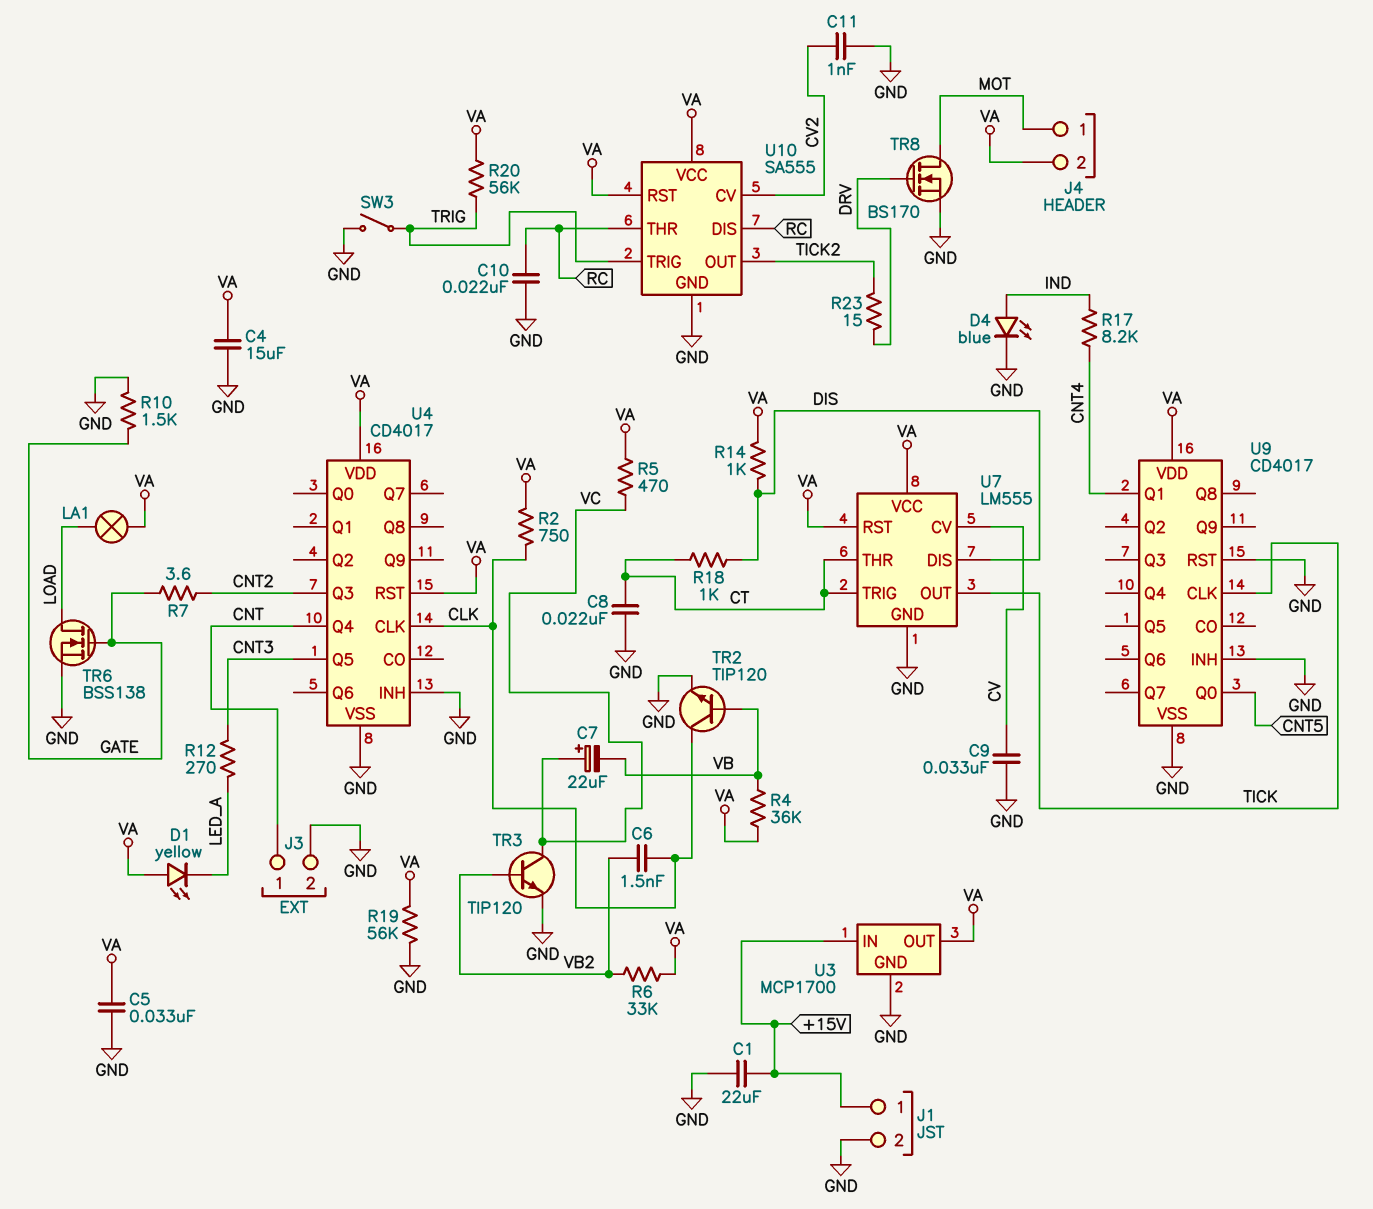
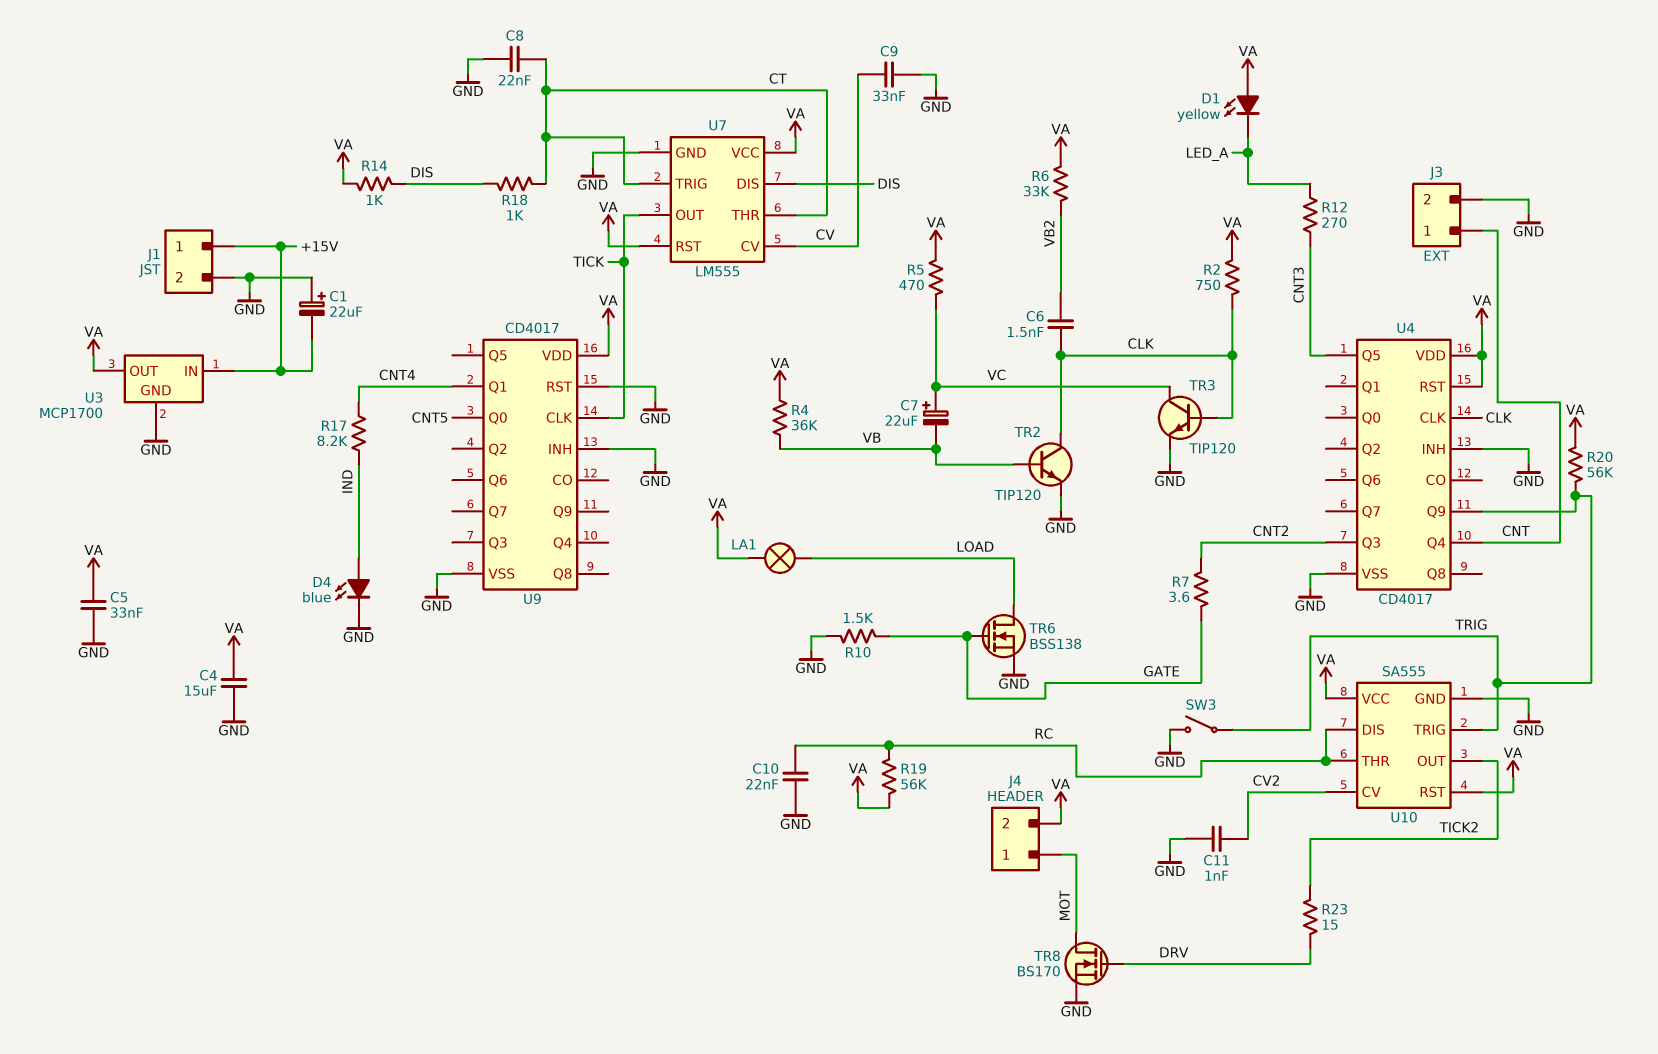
C1: 22uF (+15V, GND) -> 22uF (plus GND, minus +15V)
R19: 56k (GND, VA) -> 56k (RC, VA)
TR3: NPN TIP120 (B VB2, C VC, E GND) -> NPN TIP120 (B CLK, C VC, E GND)
U4 pin Q9: none -> TRIG

